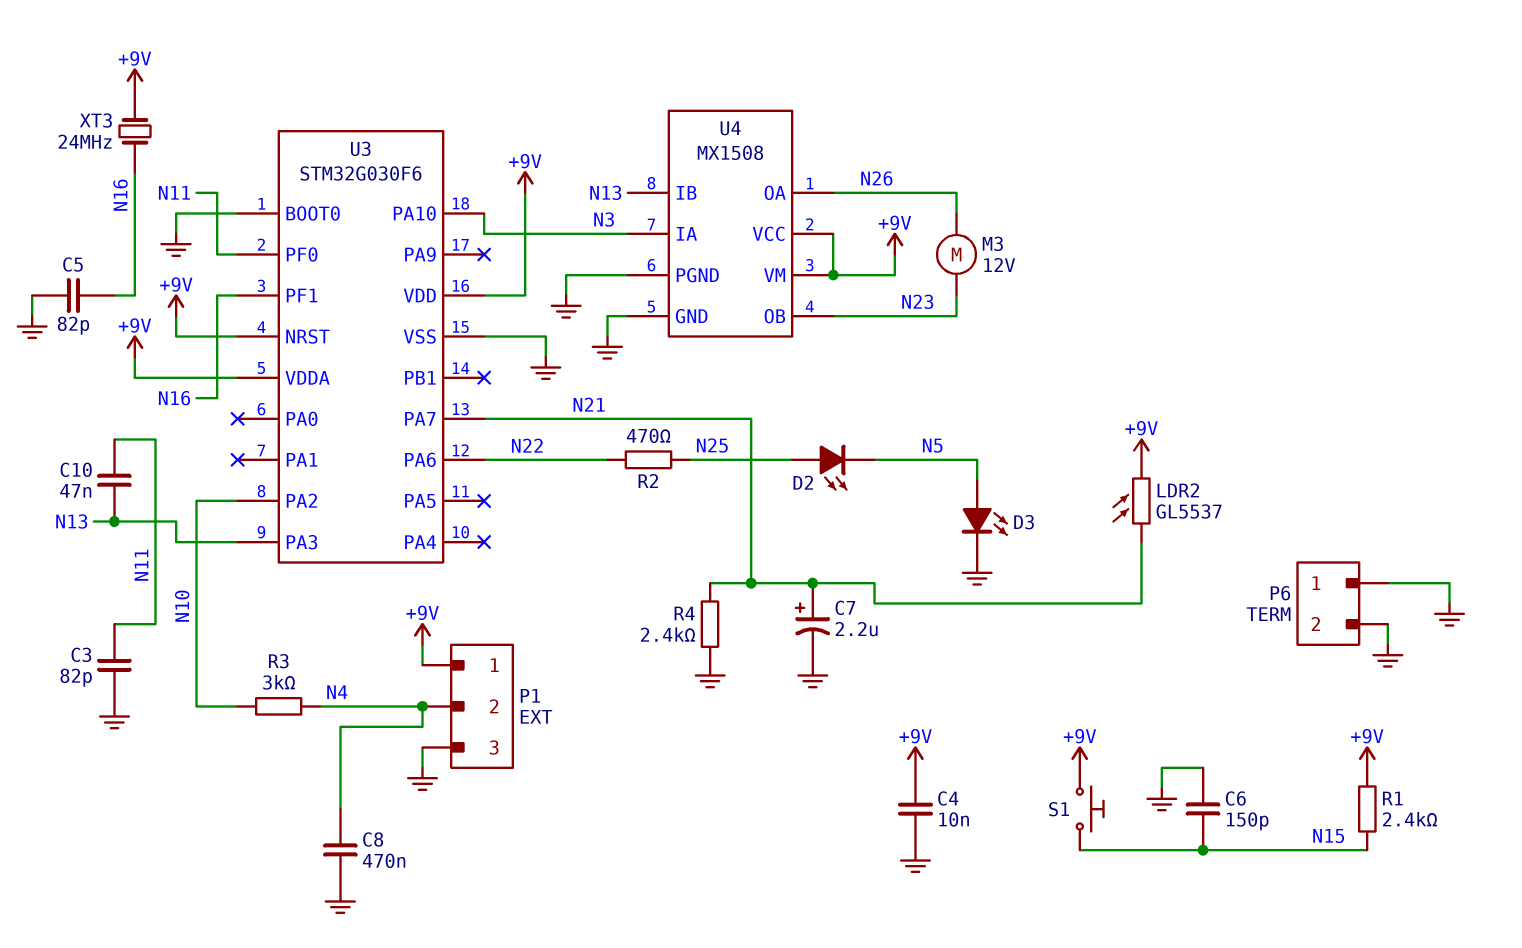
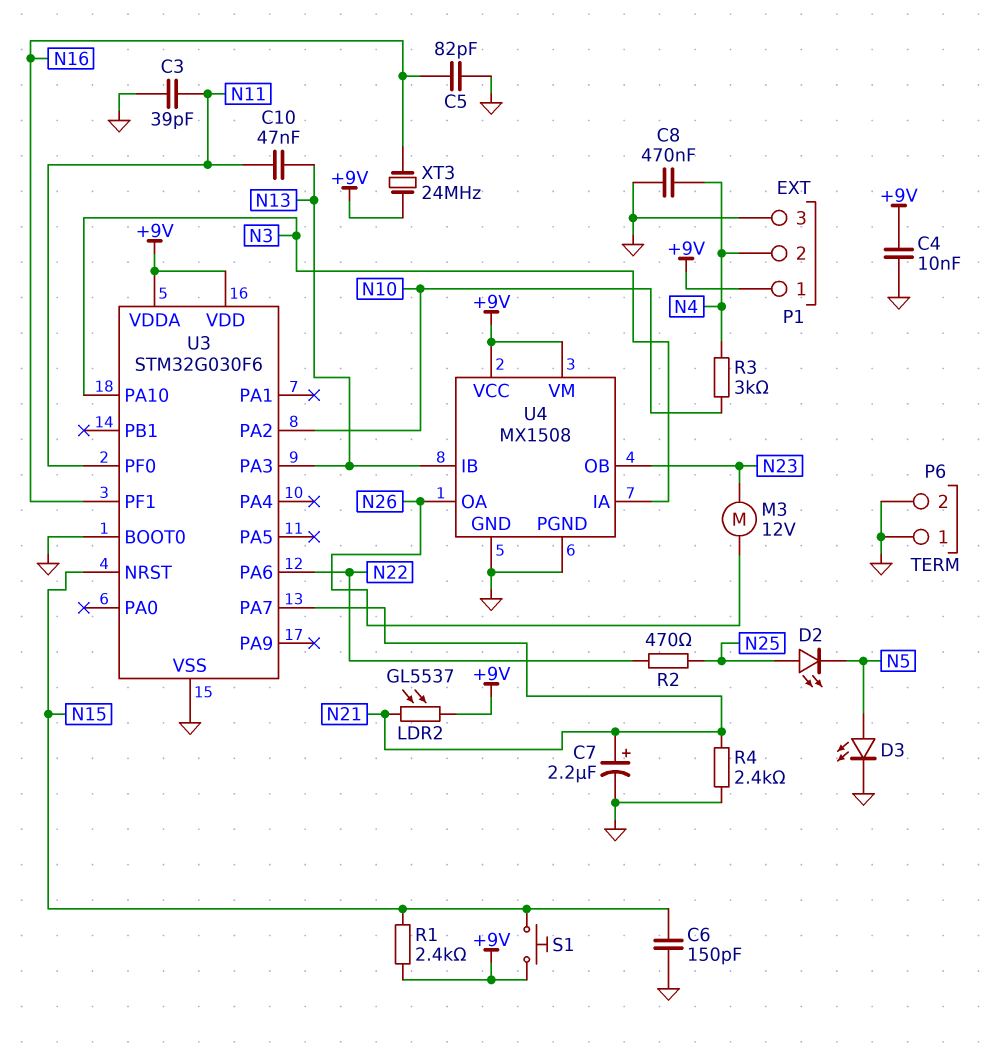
C3: 82pF (GND, N11) -> 39pF (GND, N11)
U3 pin NRST: +9V -> N15

